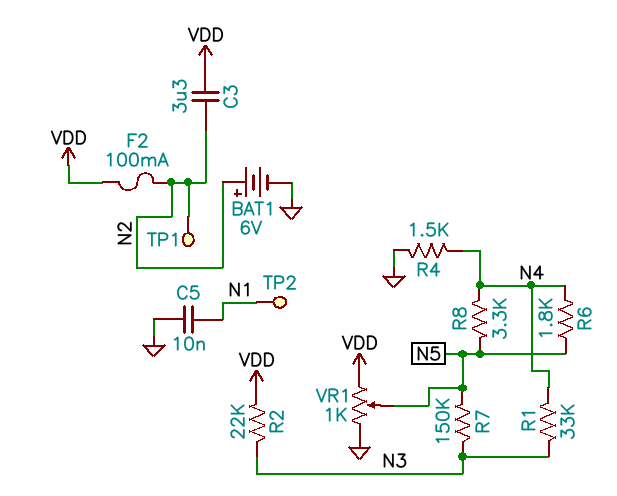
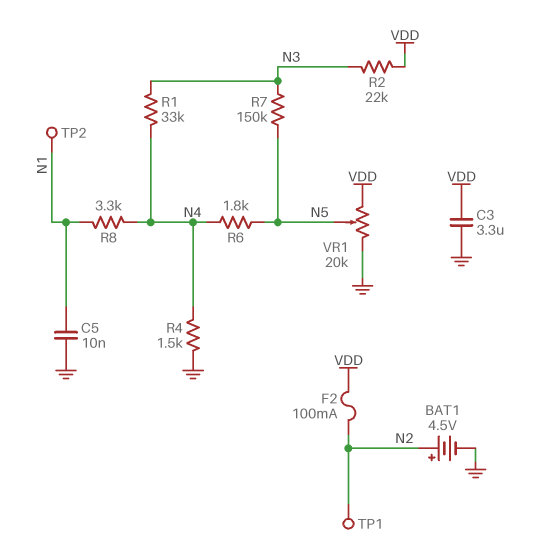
BAT1: 6V (plus N2, minus GND) -> 4.5V (plus N2, minus GND)
C3: 3.3uF (N2, VDD) -> 3.3uF (GND, VDD)
R8: 3.3k (N4, N5) -> 3.3k (N1, N4)
VR1: 1k (GND, VDD, wiper N5) -> 20k (GND, VDD, wiper N5)

